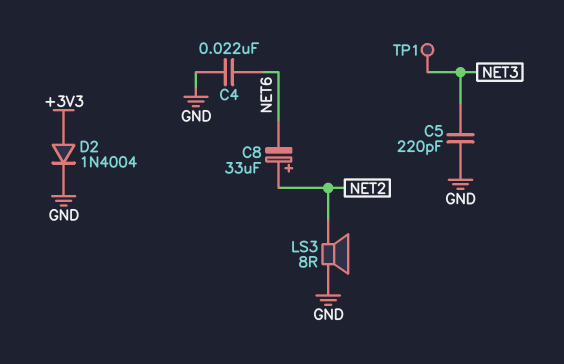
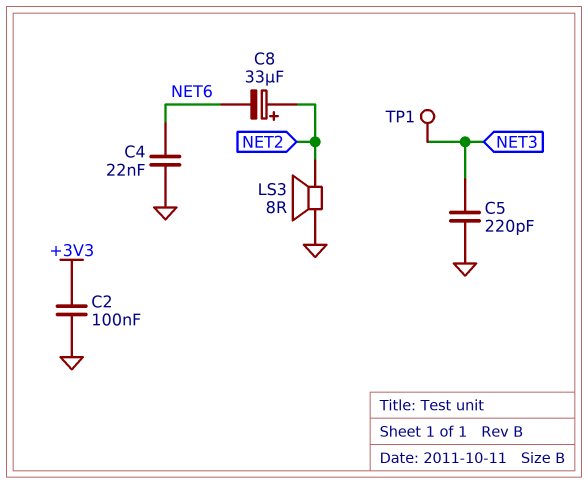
C2: none -> 100nF (+3V3, GND)
D2: diode 1N4004 (A +3V3, K GND) -> none

